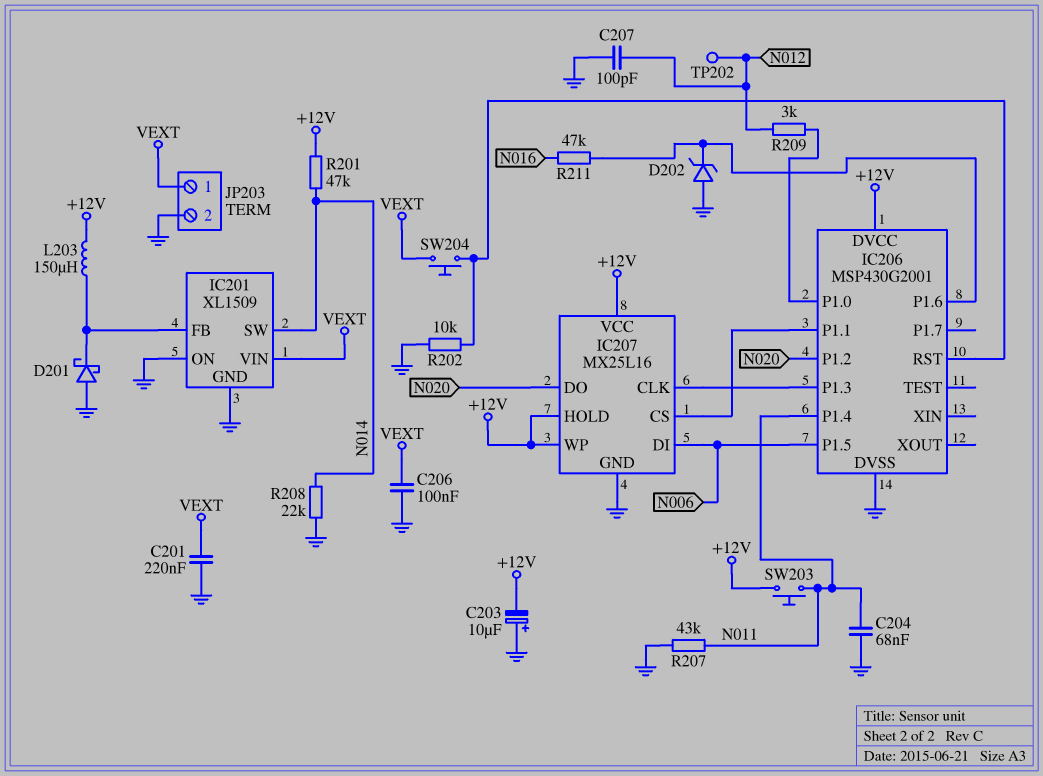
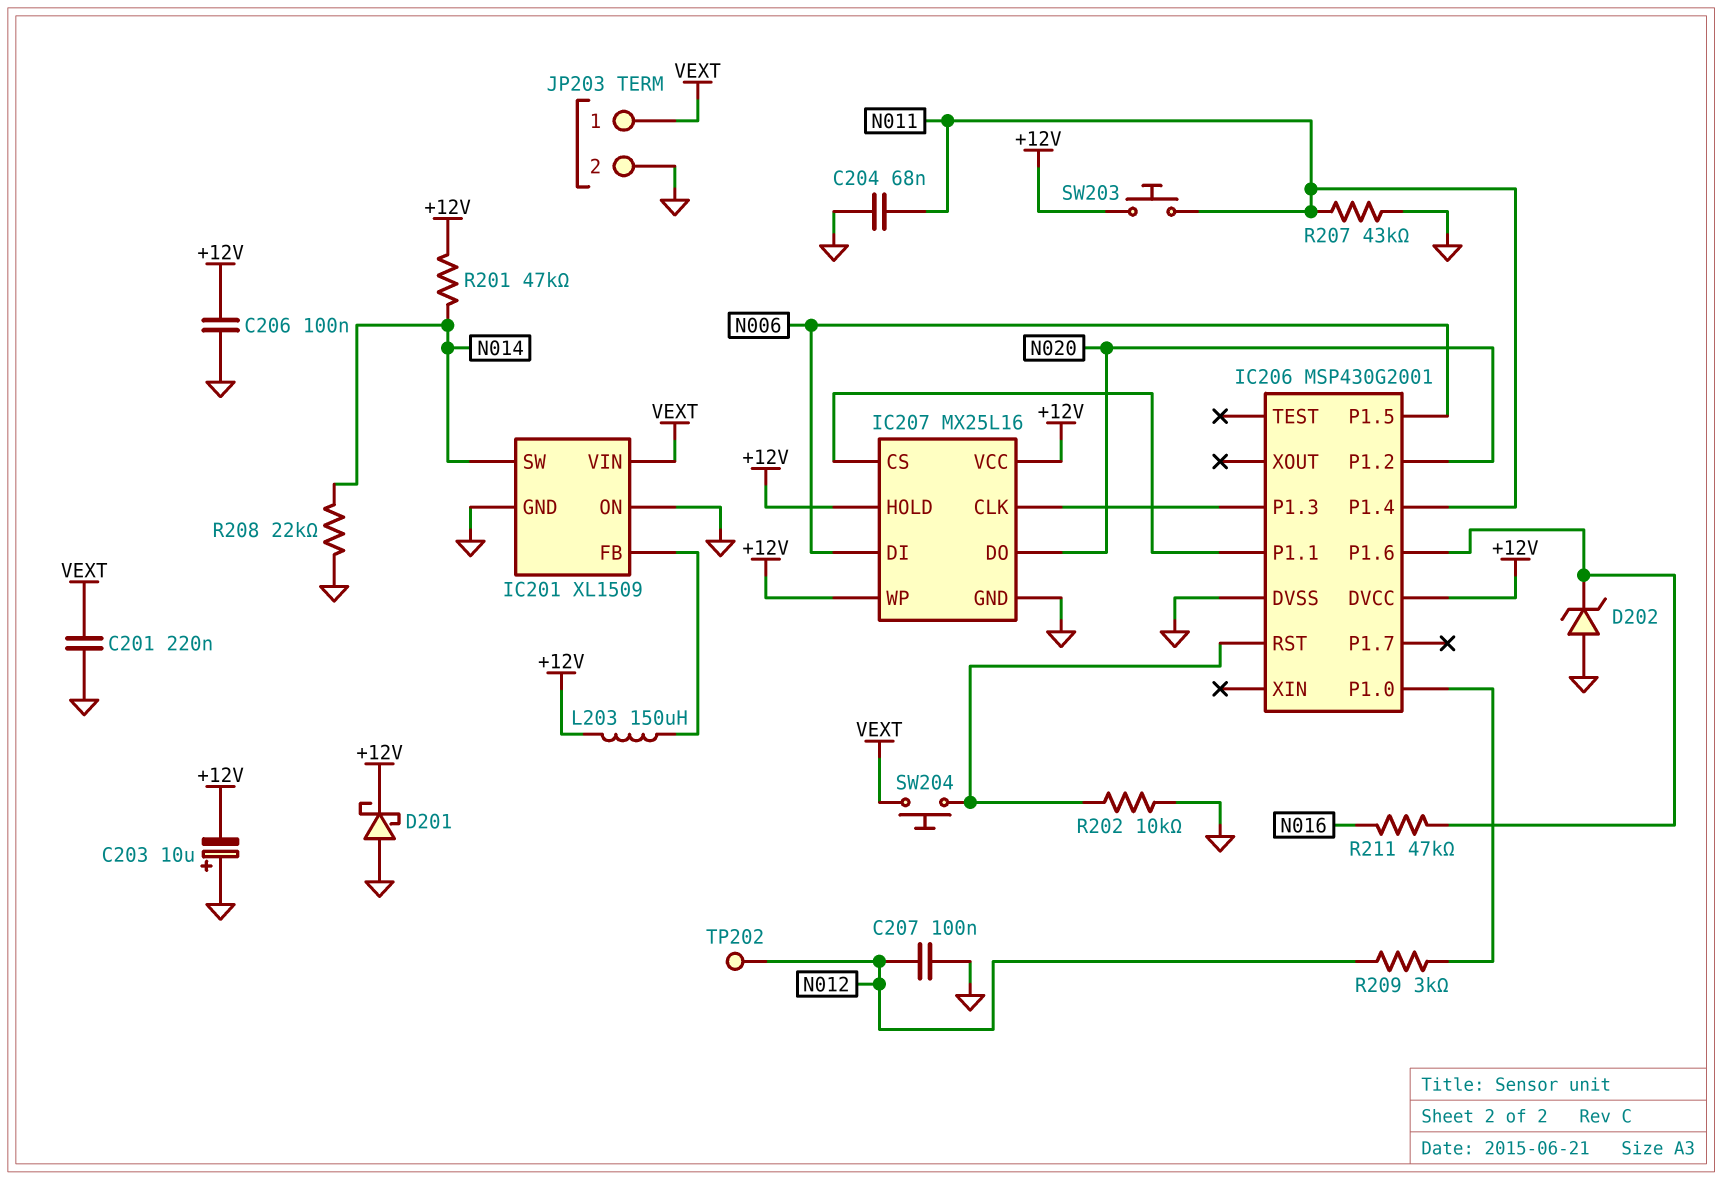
C206: 100nF (GND, VEXT) -> 100nF (+12V, GND)
C207: 100pF (GND, N012) -> 100nF (GND, N012)
D201: schottky (A GND, K IC201/FB) -> schottky (A GND, K +12V)

